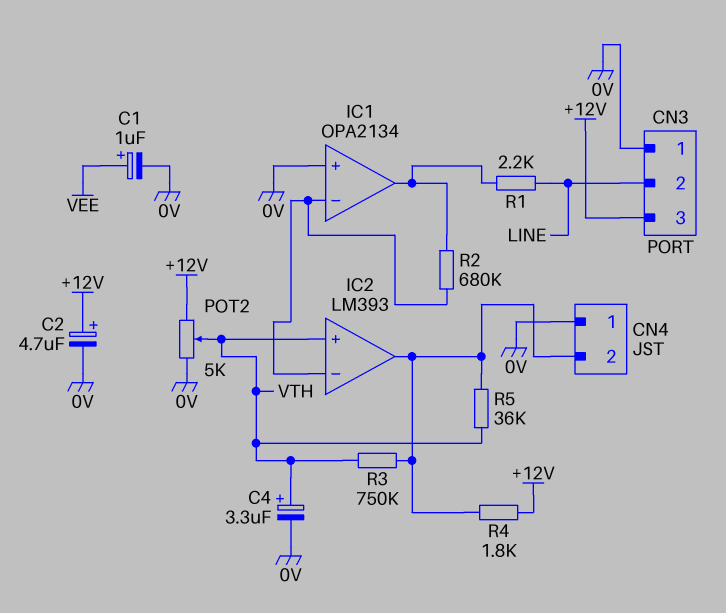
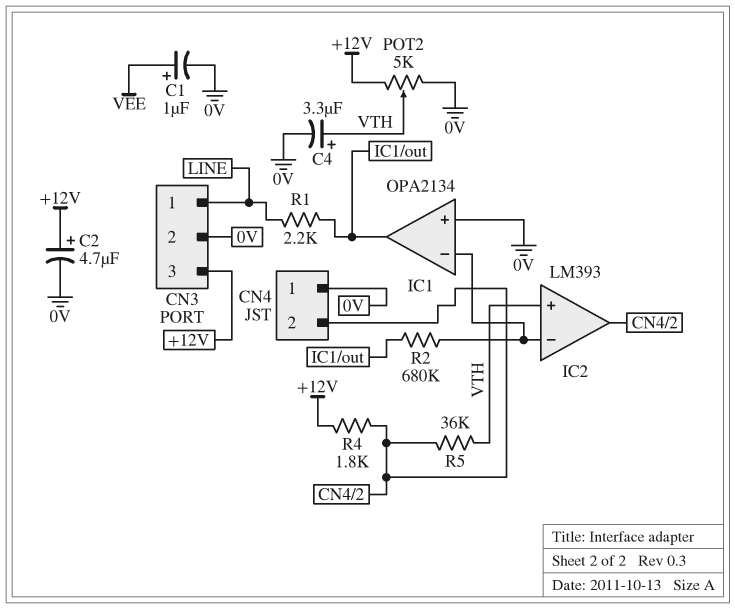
CN3 pin 1: 0V -> LINE
CN3 pin 2: LINE -> 0V
R3: 750k (CN4/2, VTH) -> none

